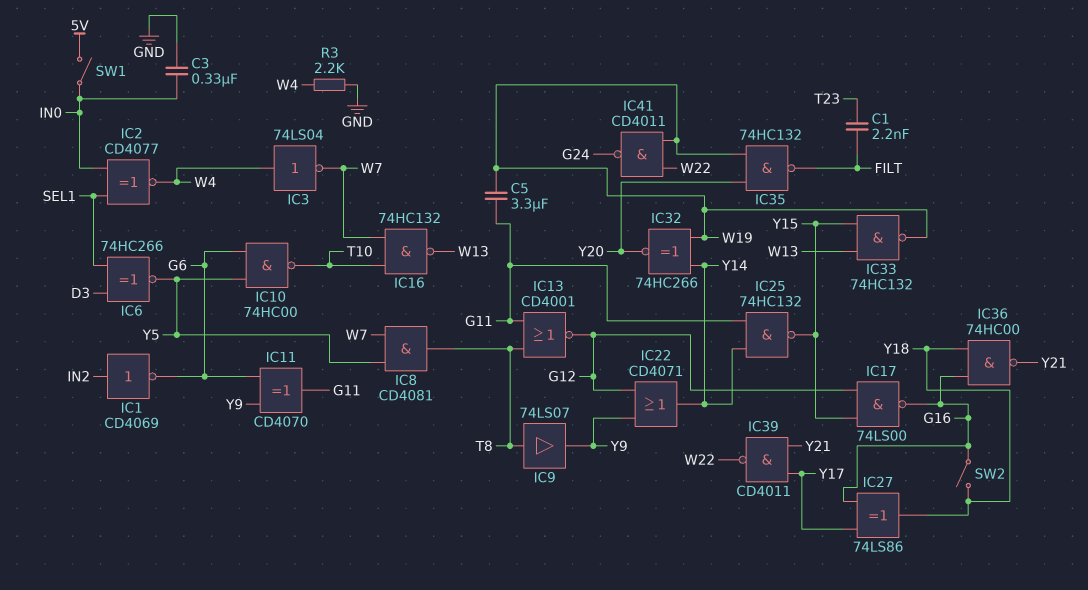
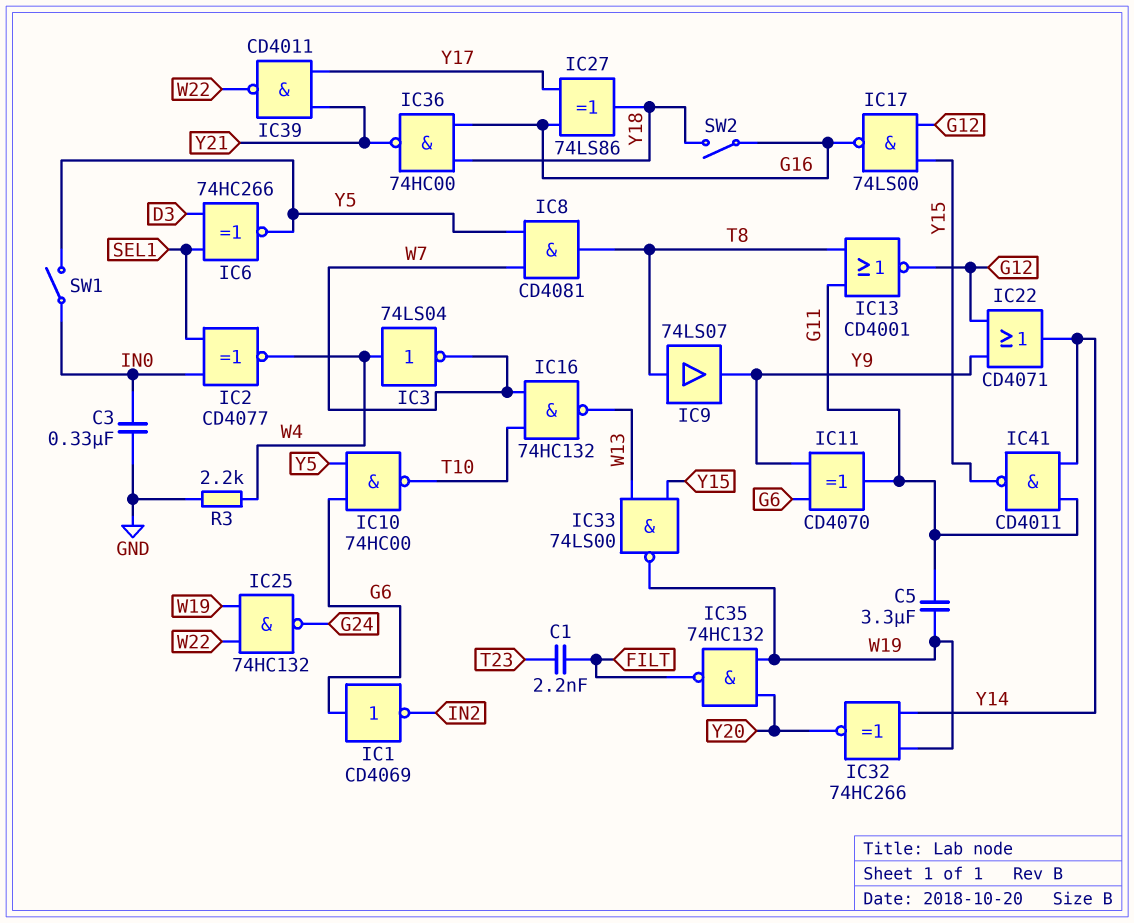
IC1: NOT CD4069 (in IN2, out G6) -> NOT CD4069 (in G6, out IN2)
IC25: NAND 74HC132 (in G11, in Y14, out Y15) -> NAND 74HC132 (in W19, in W22, out G24)
IC33: NAND 74HC132 (in W13, in Y15, out W19) -> NAND 74LS00 (in W13, in Y15, out W19)
IC41: NAND CD4011 (in W19, in W22, out G24) -> NAND CD4011 (in G11, in Y14, out Y15)
SW1: switch (5V, IN0) -> switch (IN0, Y5)

